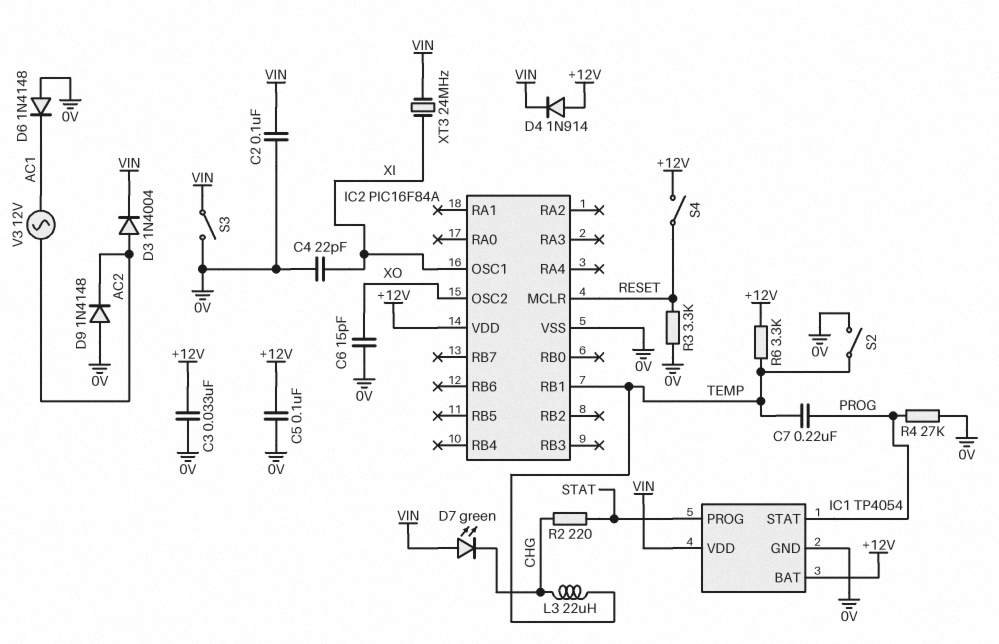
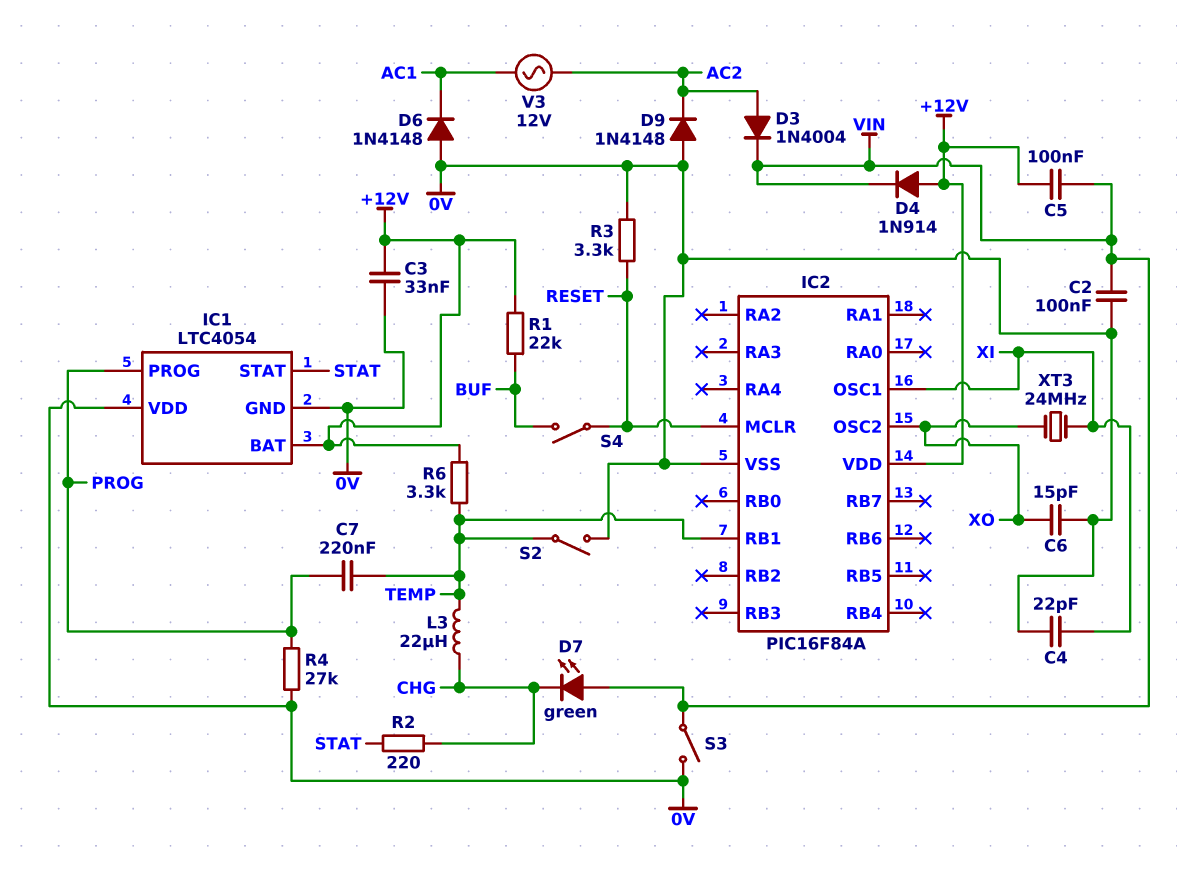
C5: 100nF (+12V, 0V) -> 100nF (+12V, VIN)
IC1: TP4054 -> LTC4054
IC1 pin PROG: STAT -> PROG
IC1 pin STAT: PROG -> STAT
IC1 pin VDD: VIN -> 0V
R1: none -> 22k (+12V, BUF)
S4: switch (+12V, RESET) -> switch (BUF, RESET)
XT3: 24MHz (VIN, XI) -> 24MHz (XI, XO)

